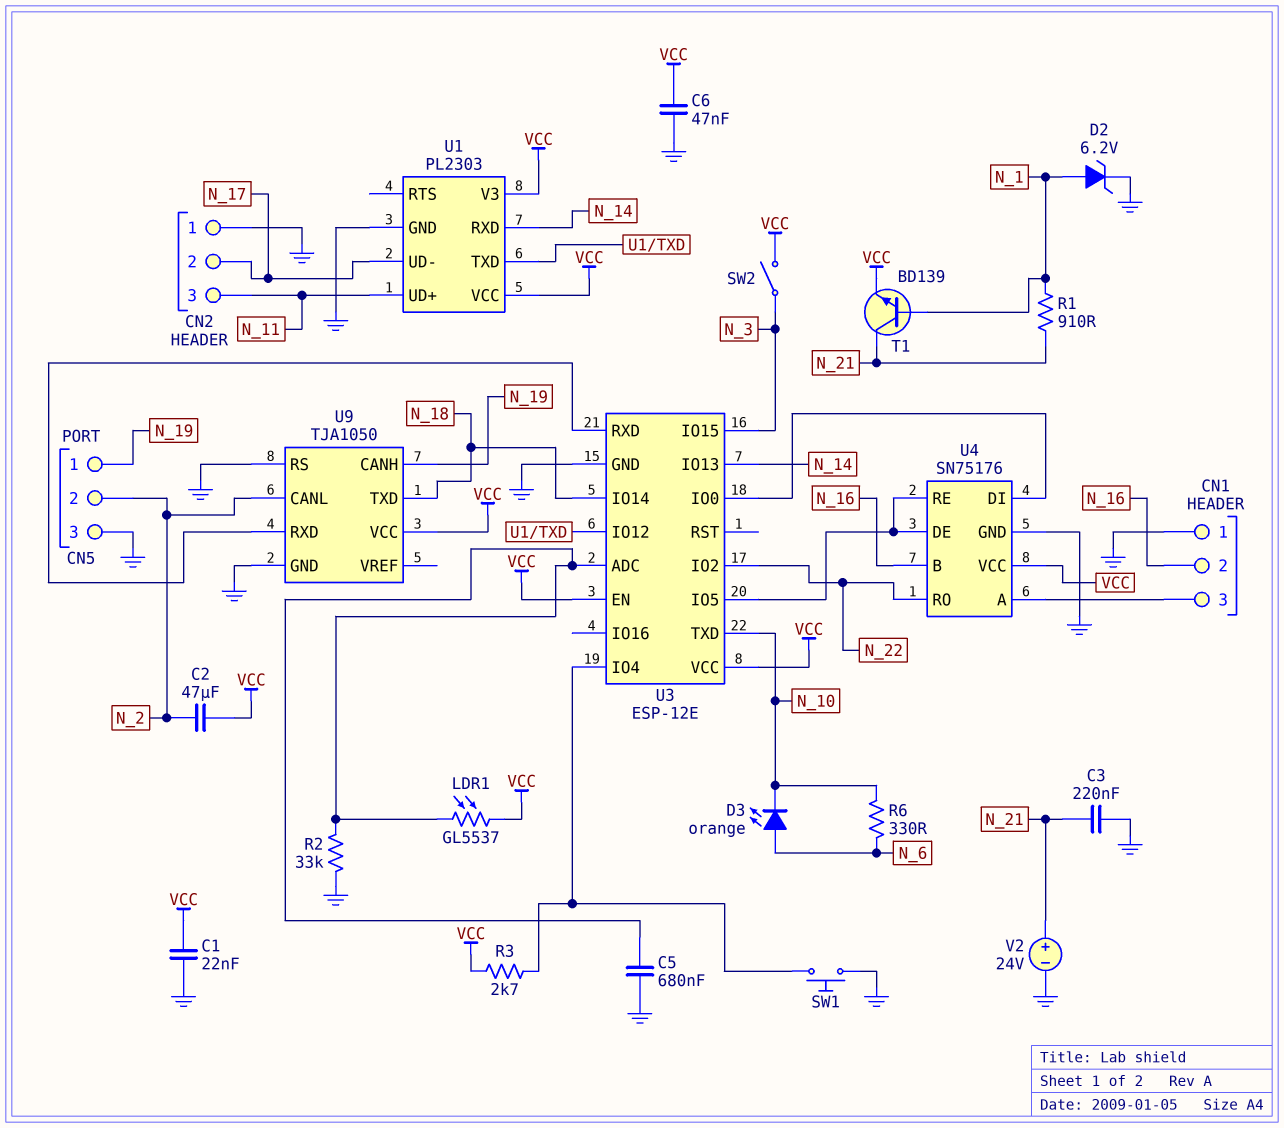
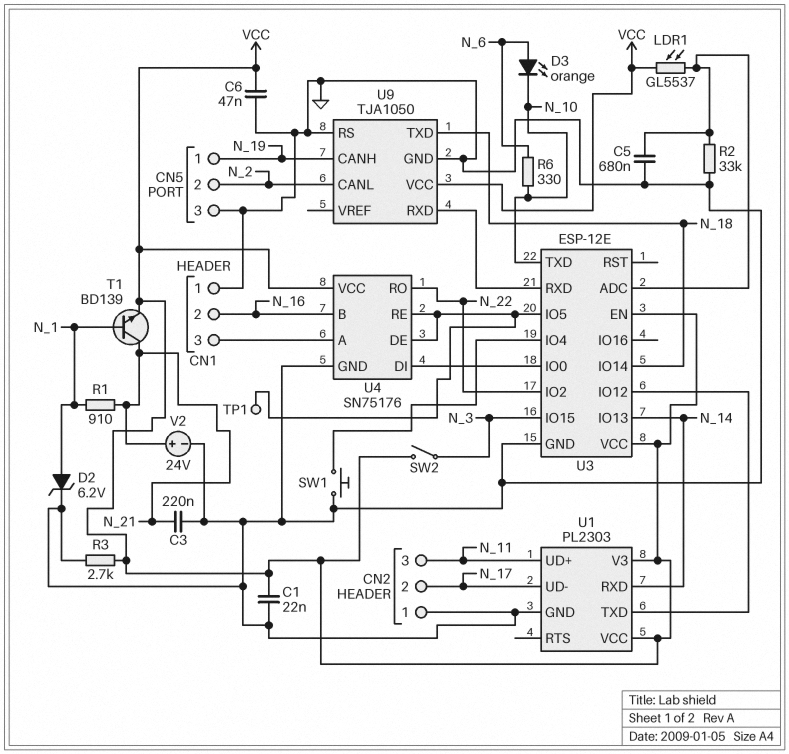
C2: 47uF (N_2, VCC) -> none
R3: 2.7k (U3/IO4, VCC) -> 2.7k (GND, VCC)
TP1: none -> test point (U3/IO5)

